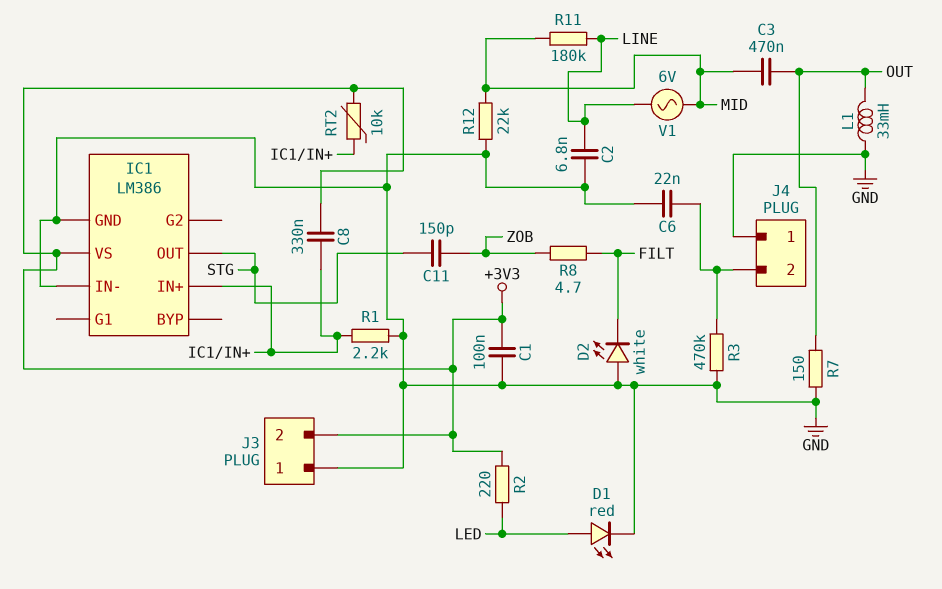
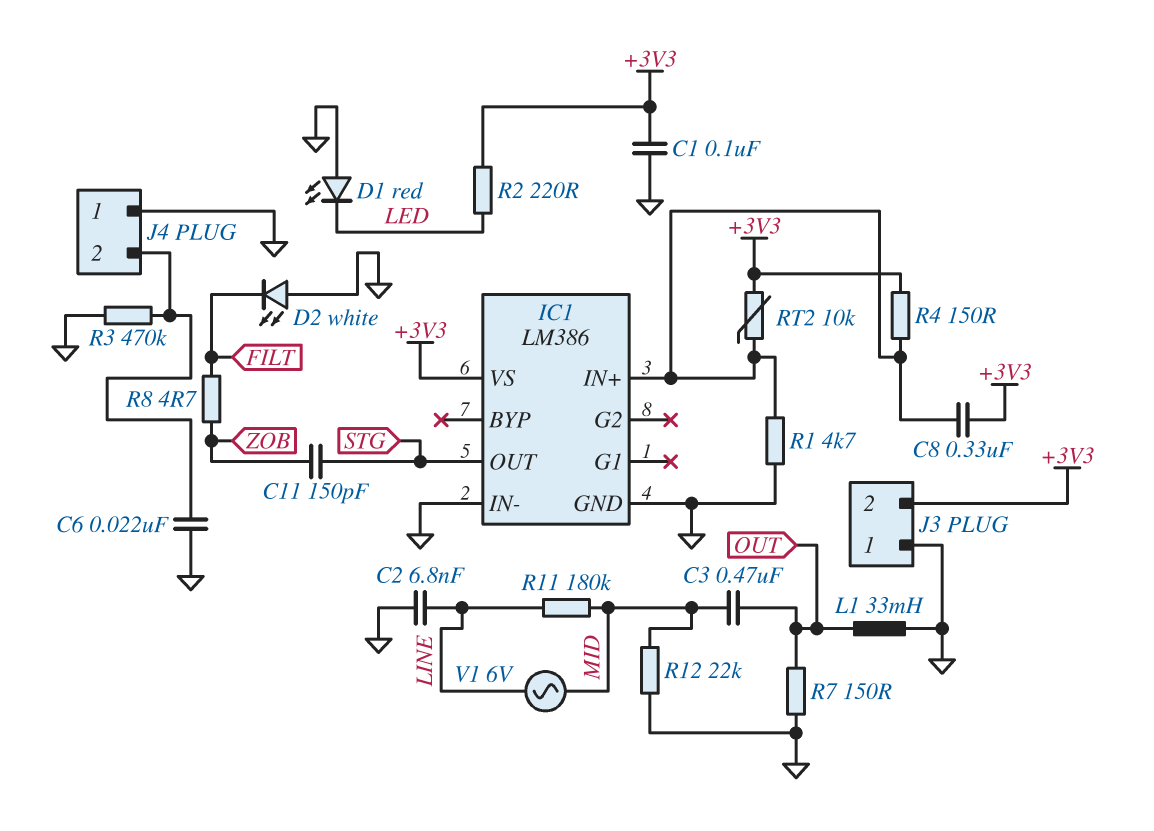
D1: LED red (A LED, K GND) -> LED red (A GND, K LED)
R1: 2.2k (GND, IC1/IN+) -> 4.7k (GND, IC1/IN+)
R4: none -> 150 (+3V3, IC1/IN+)

